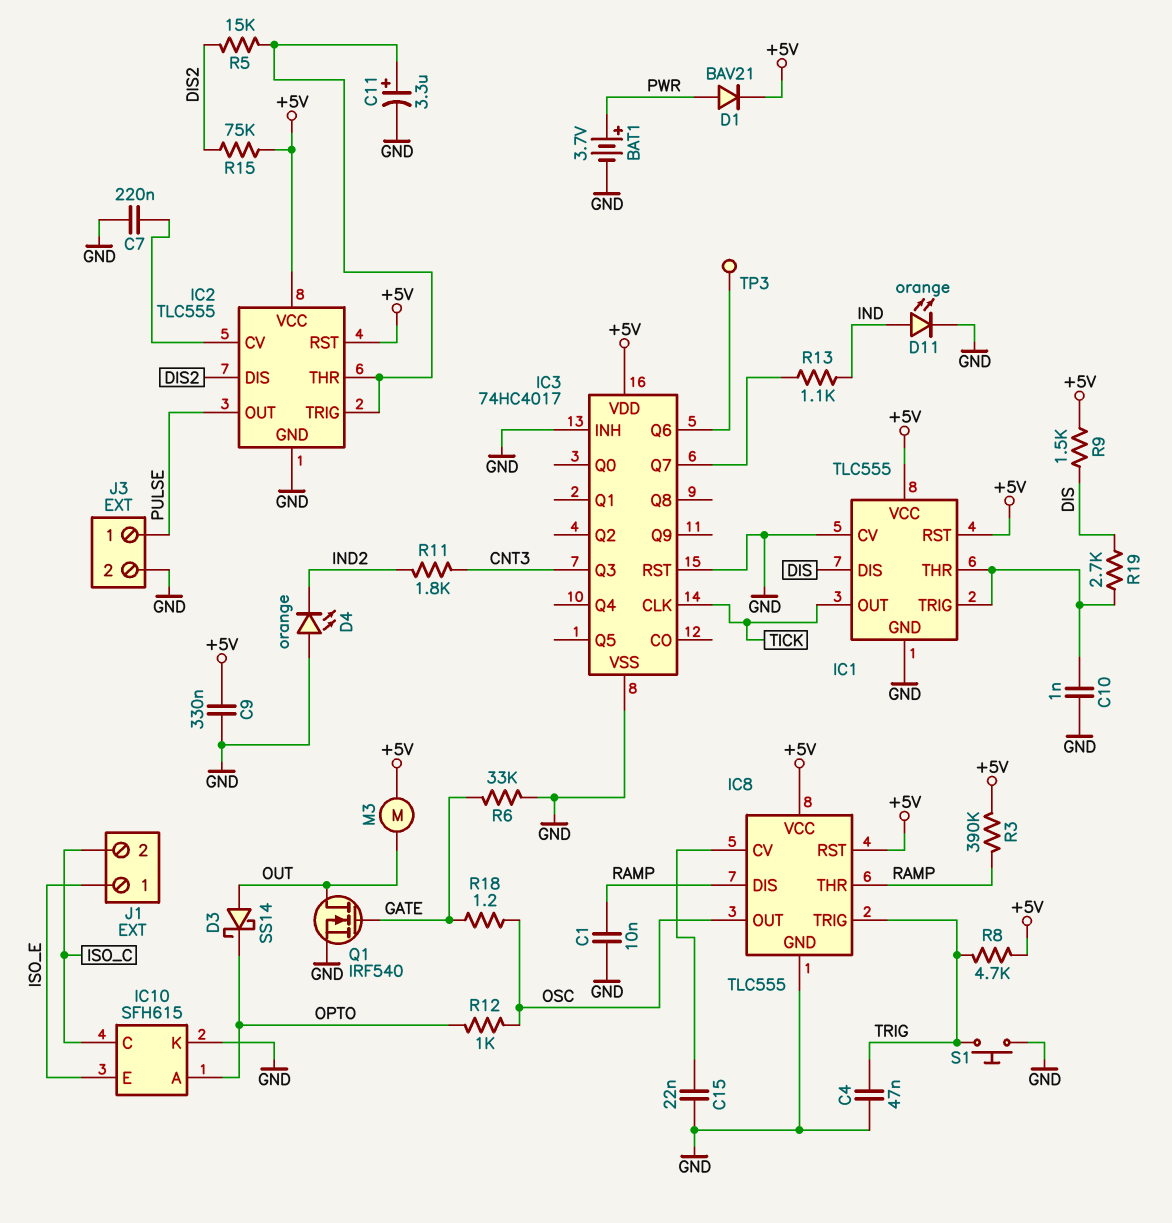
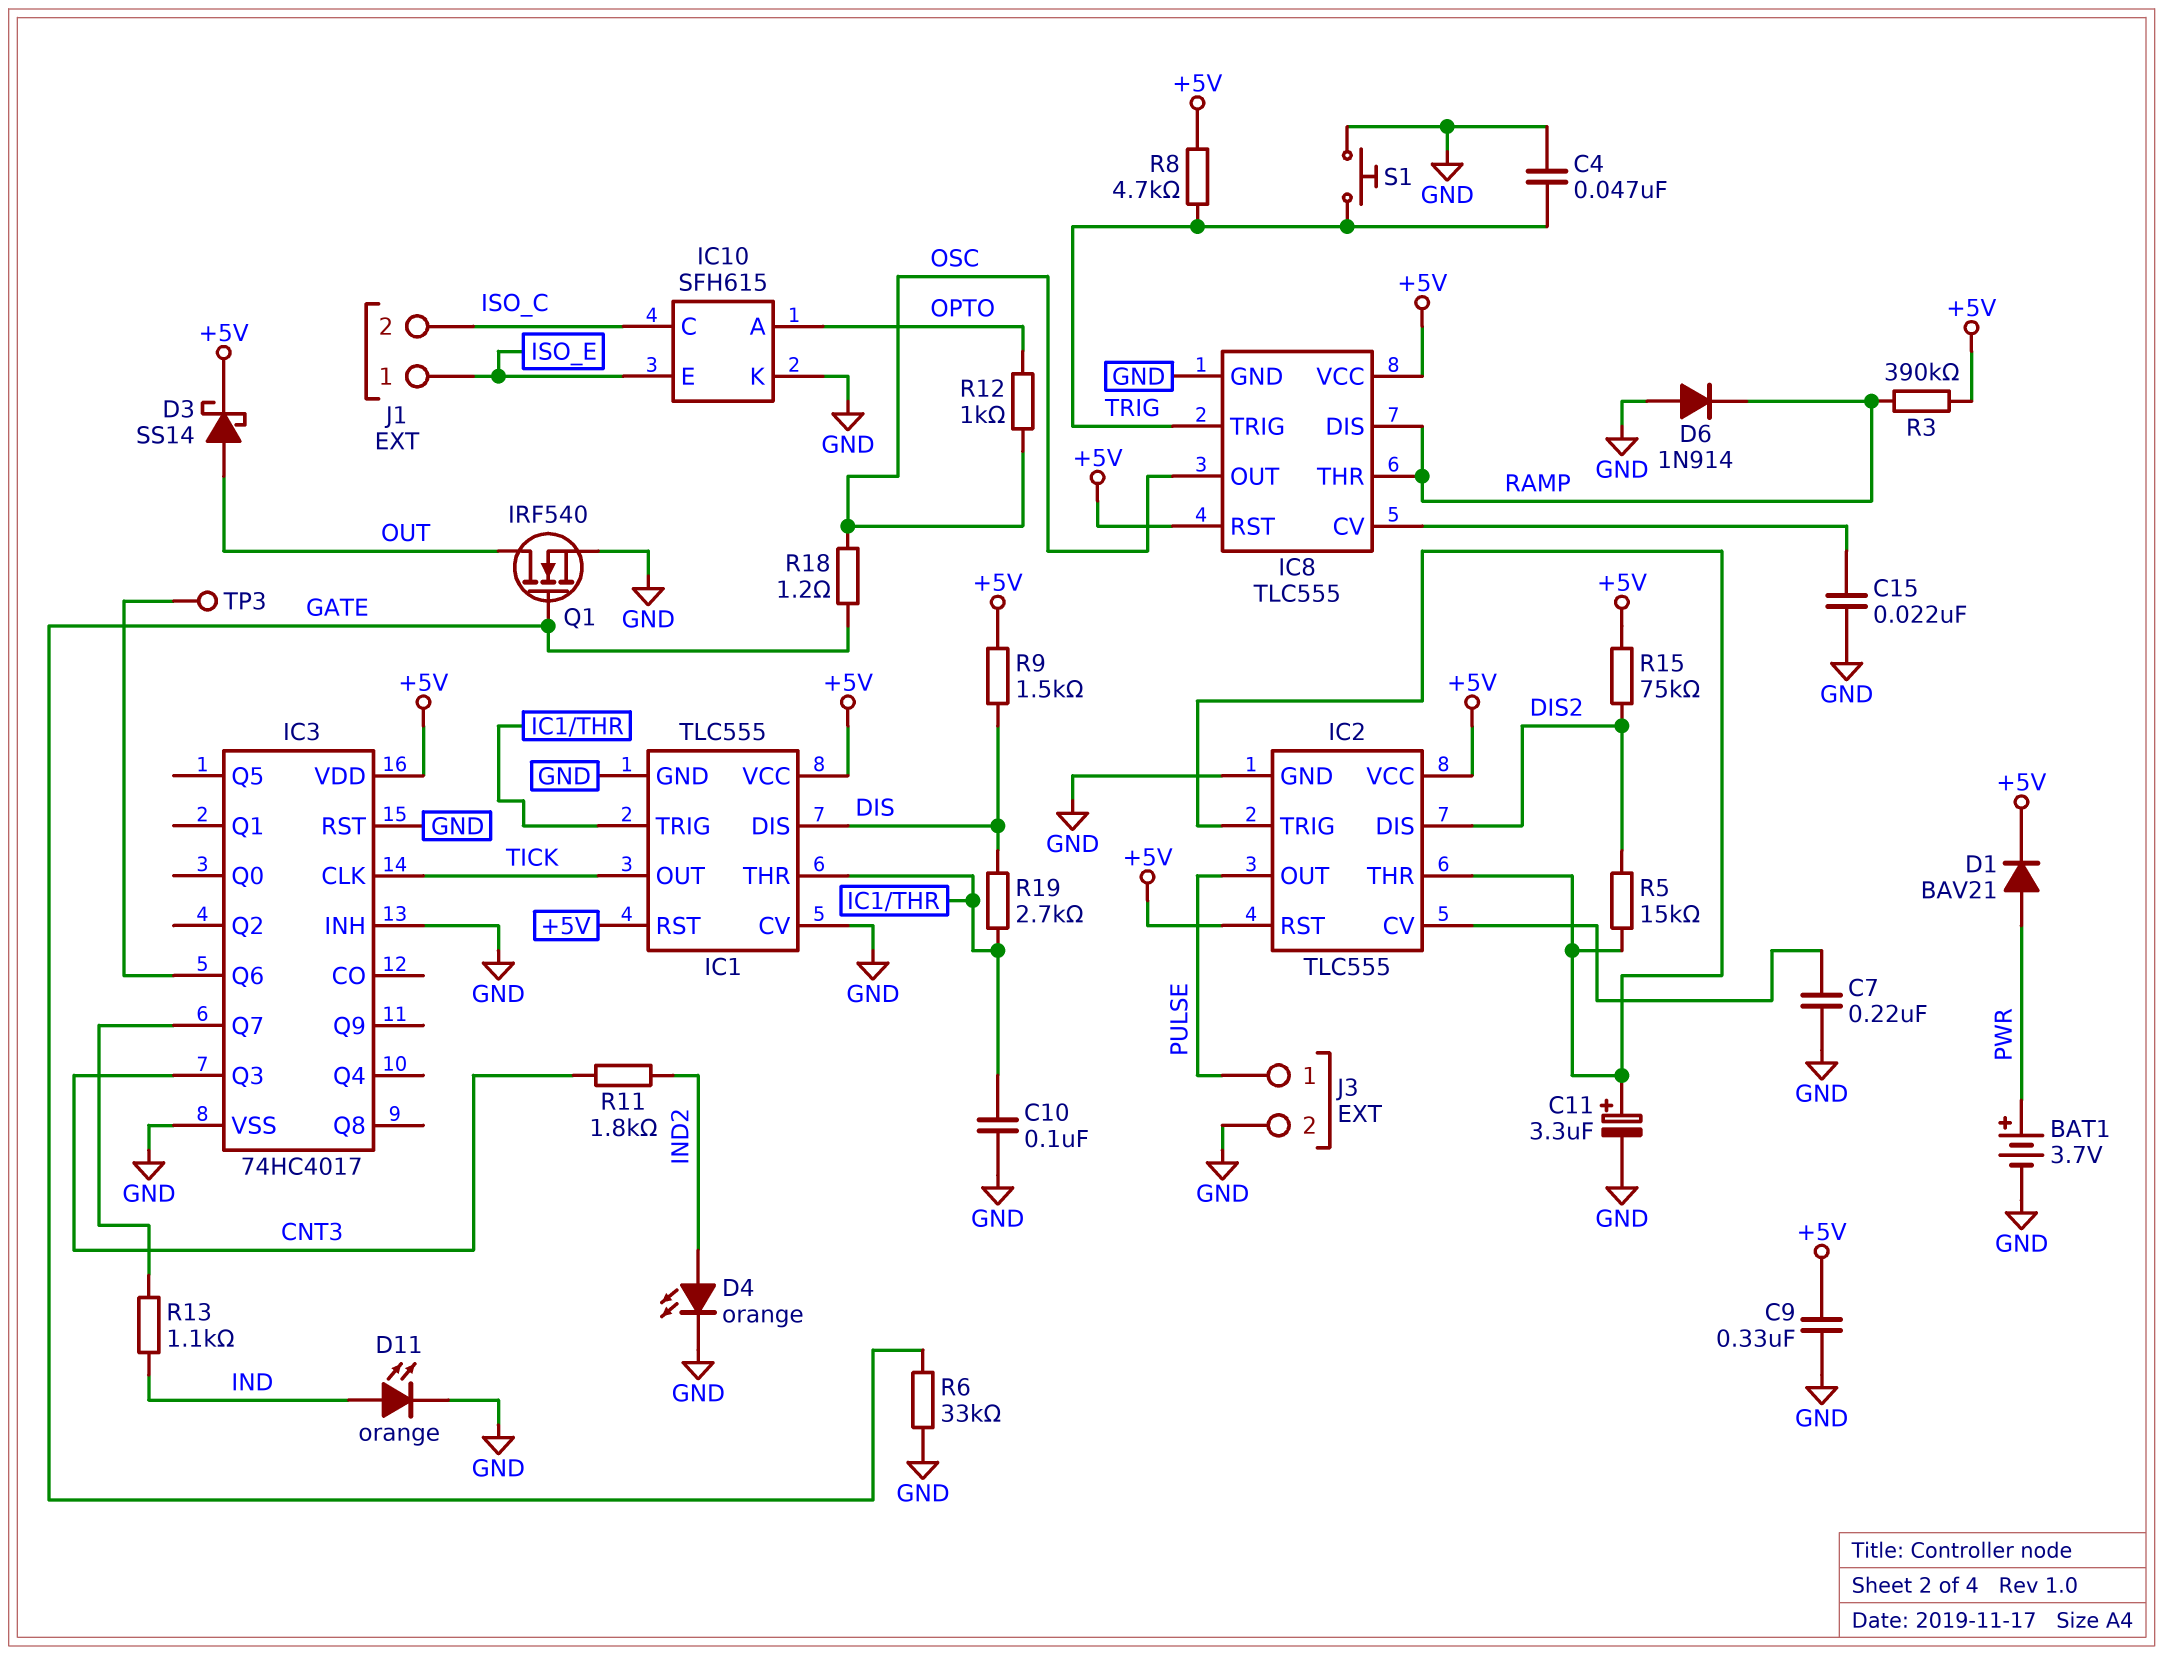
C1: 10nF (GND, RAMP) -> none
C10: 1nF (GND, IC1/THR) -> 100nF (GND, IC1/THR)
D3: schottky SS14 (A OUT, K OPTO) -> schottky SS14 (A OUT, K +5V)
D4: LED orange (A GND, K IND2) -> LED orange (A IND2, K GND)
D6: none -> diode 1N914 (A GND, K RAMP)
M3: motor (+5V, OUT) -> none

